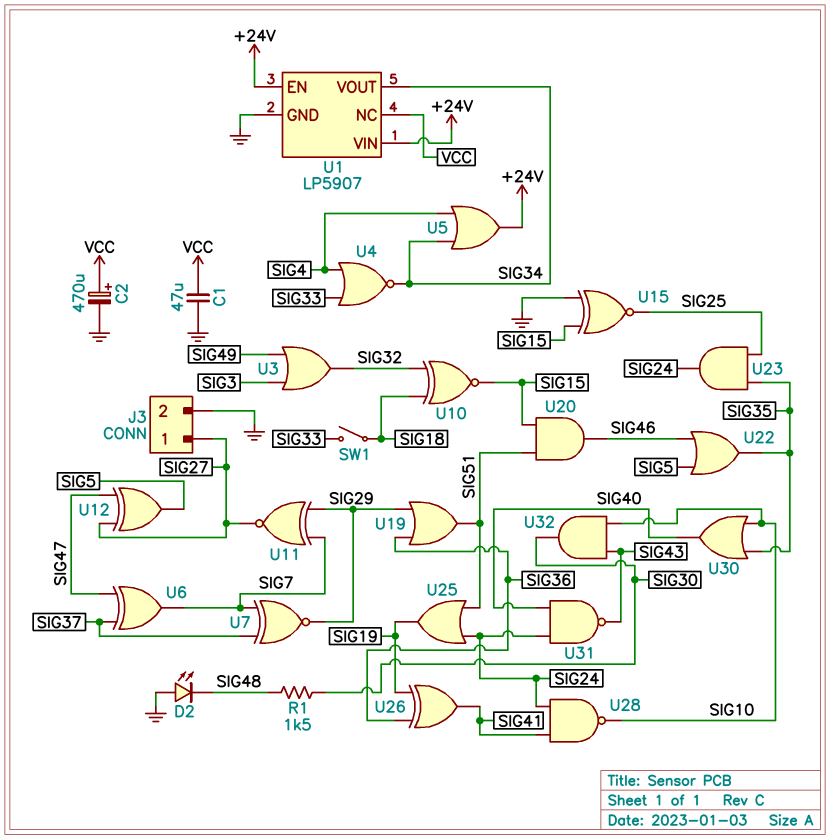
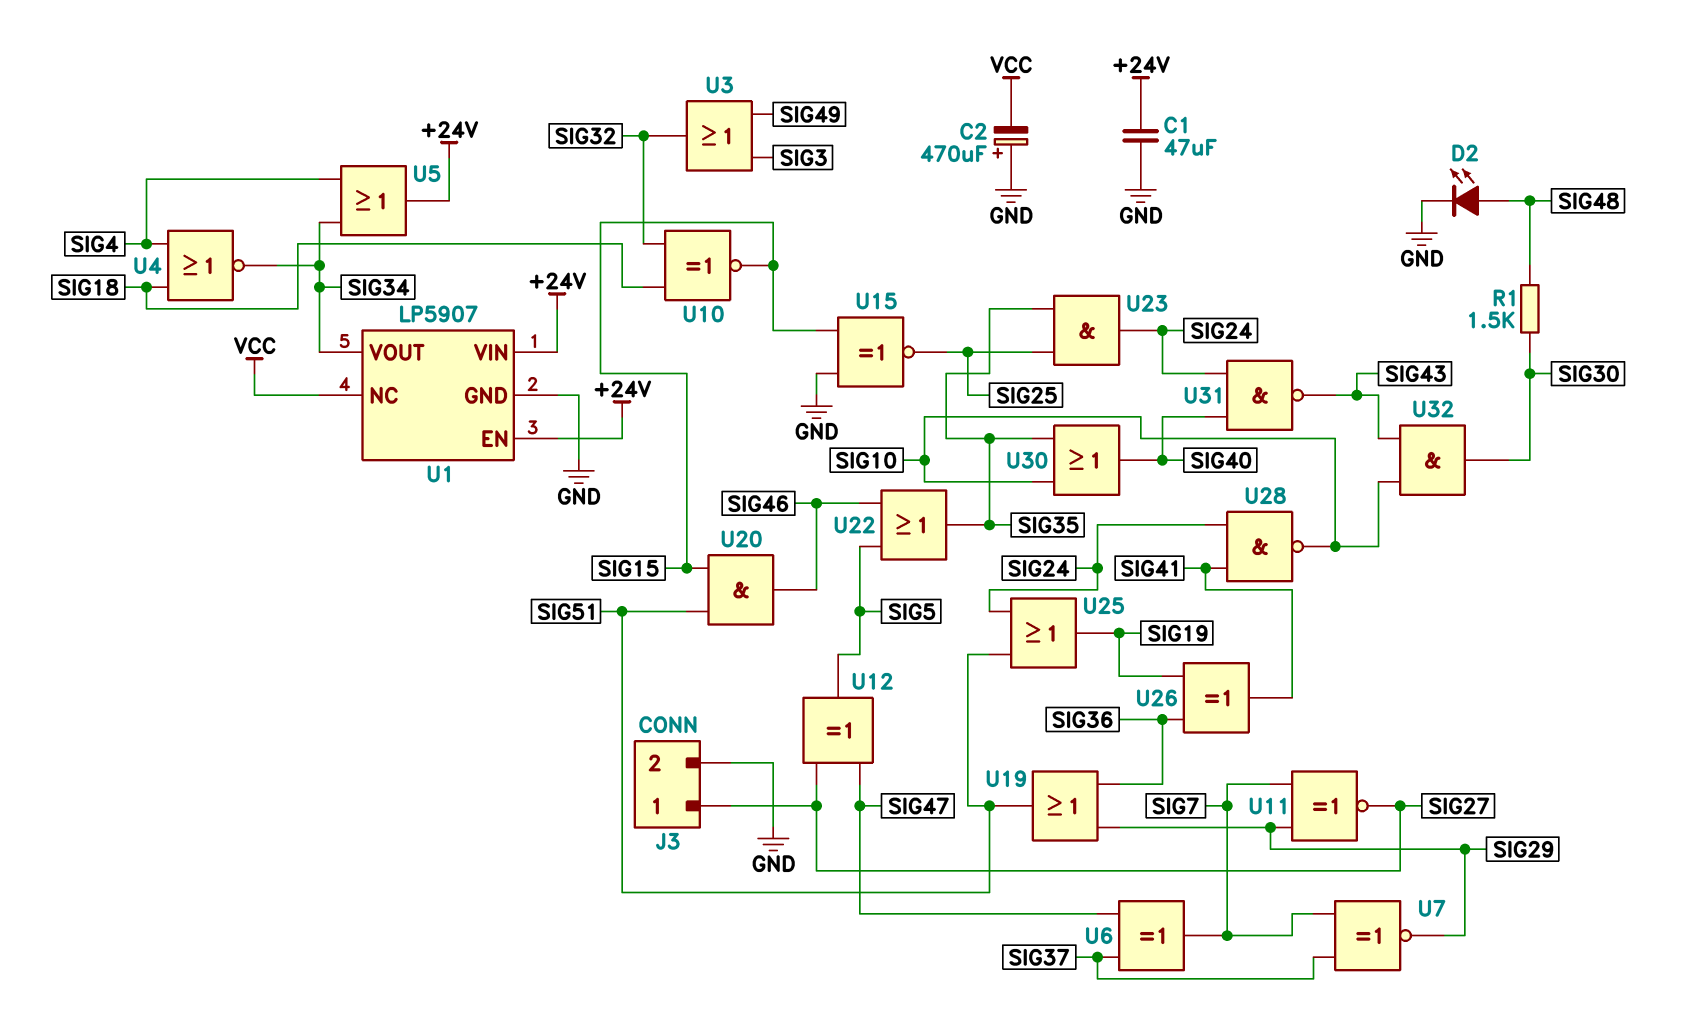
C1: 47uF (GND, VCC) -> 47uF (+24V, GND)
C2: 470uF (plus VCC, minus GND) -> 470uF (plus GND, minus VCC)
D2: LED (A GND, K SIG48) -> LED (A SIG48, K GND)
SW1: switch (SIG18, SIG33) -> none
U4: NOR (in SIG4, in SIG33, out SIG34) -> NOR (in SIG4, in SIG18, out SIG34)

